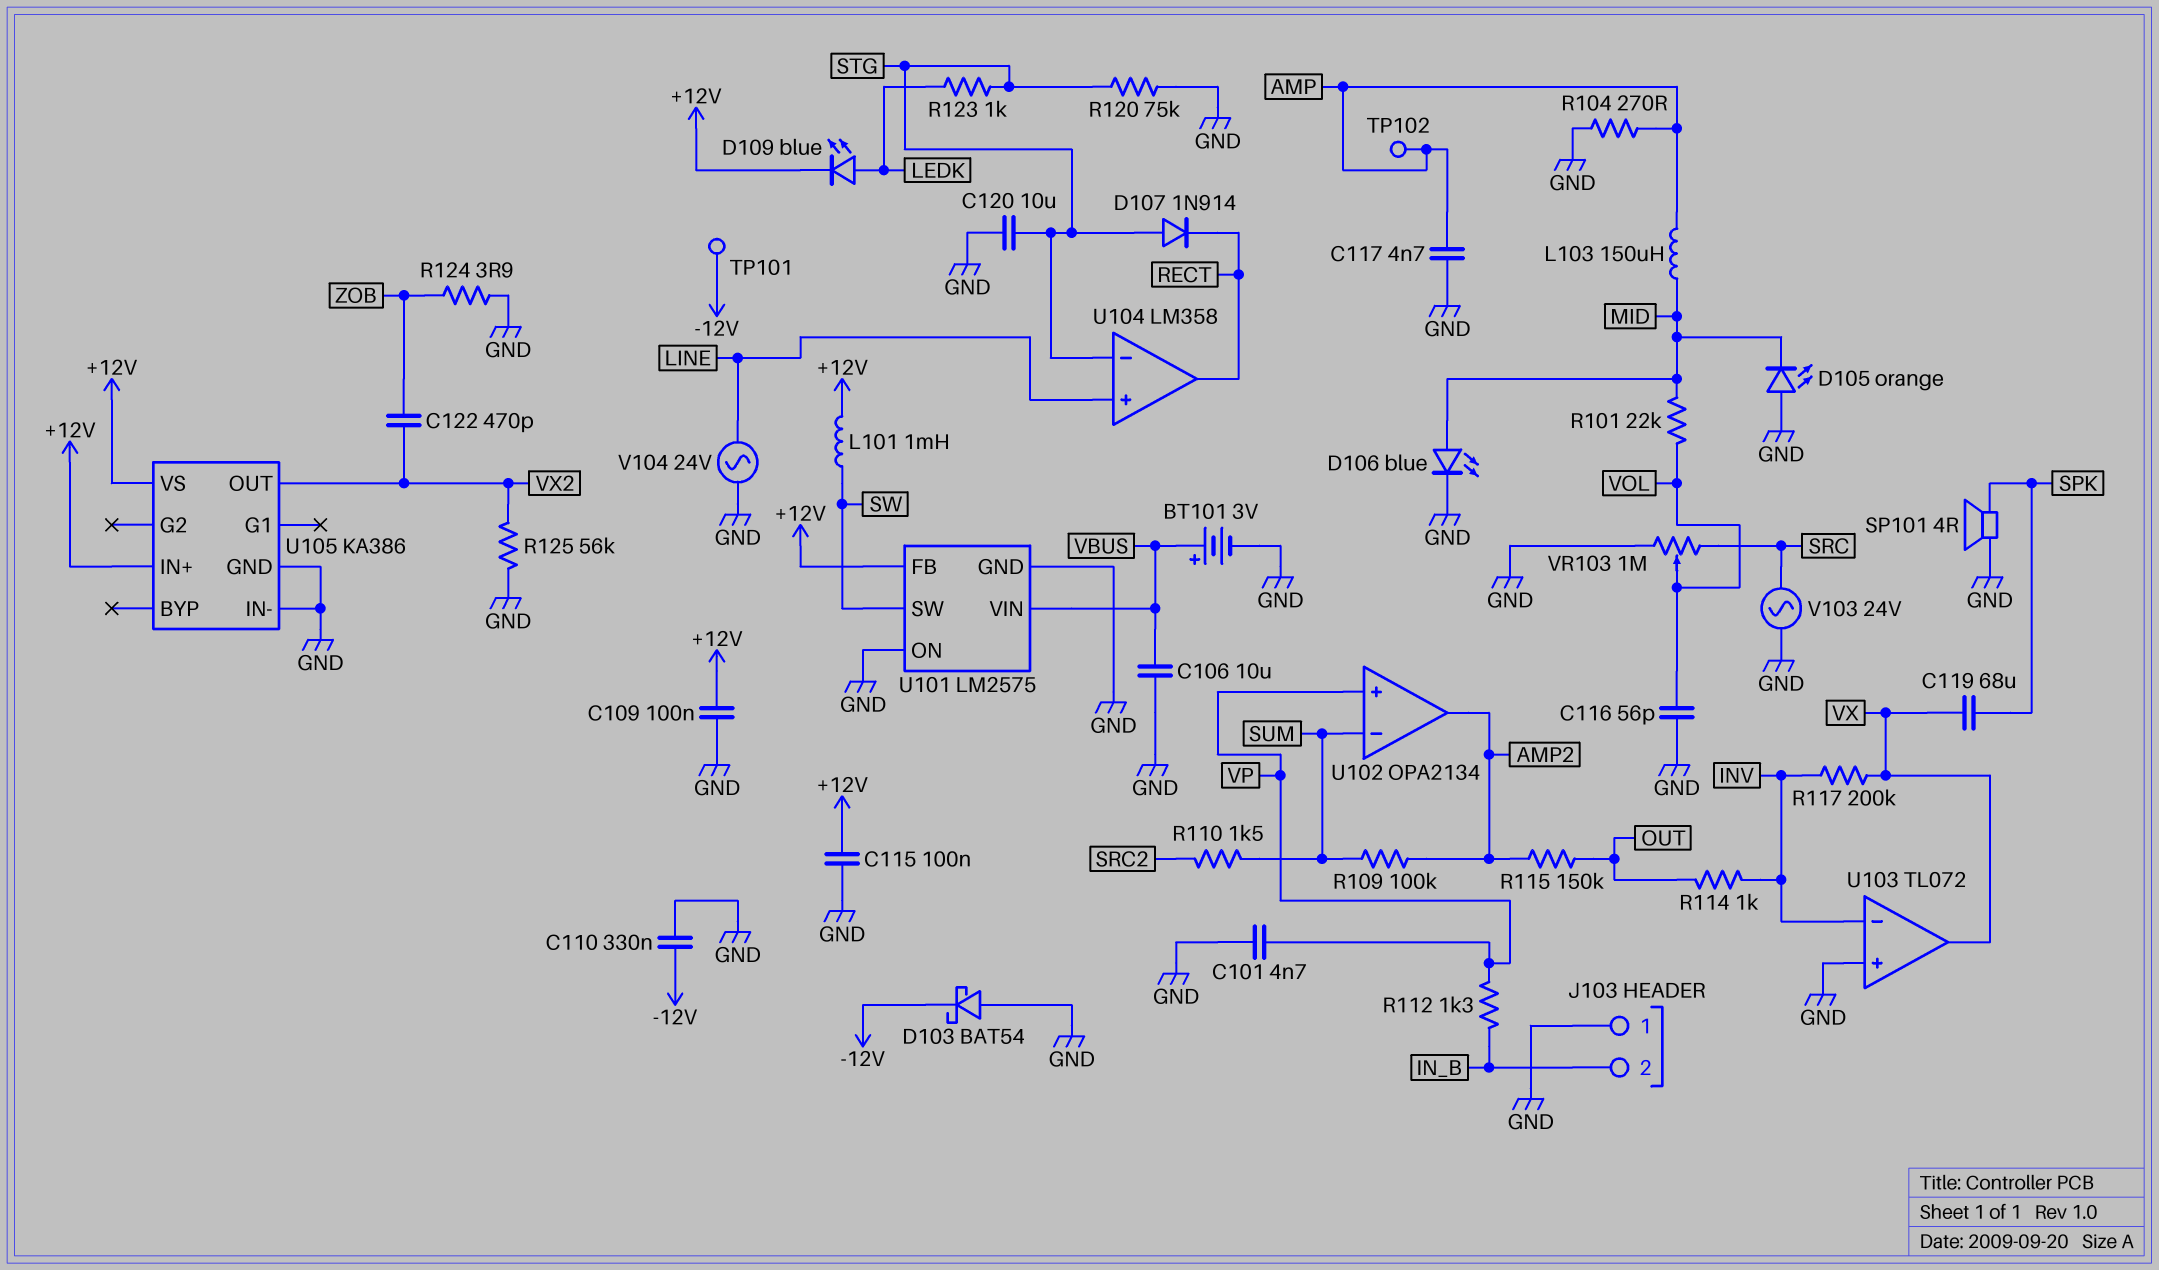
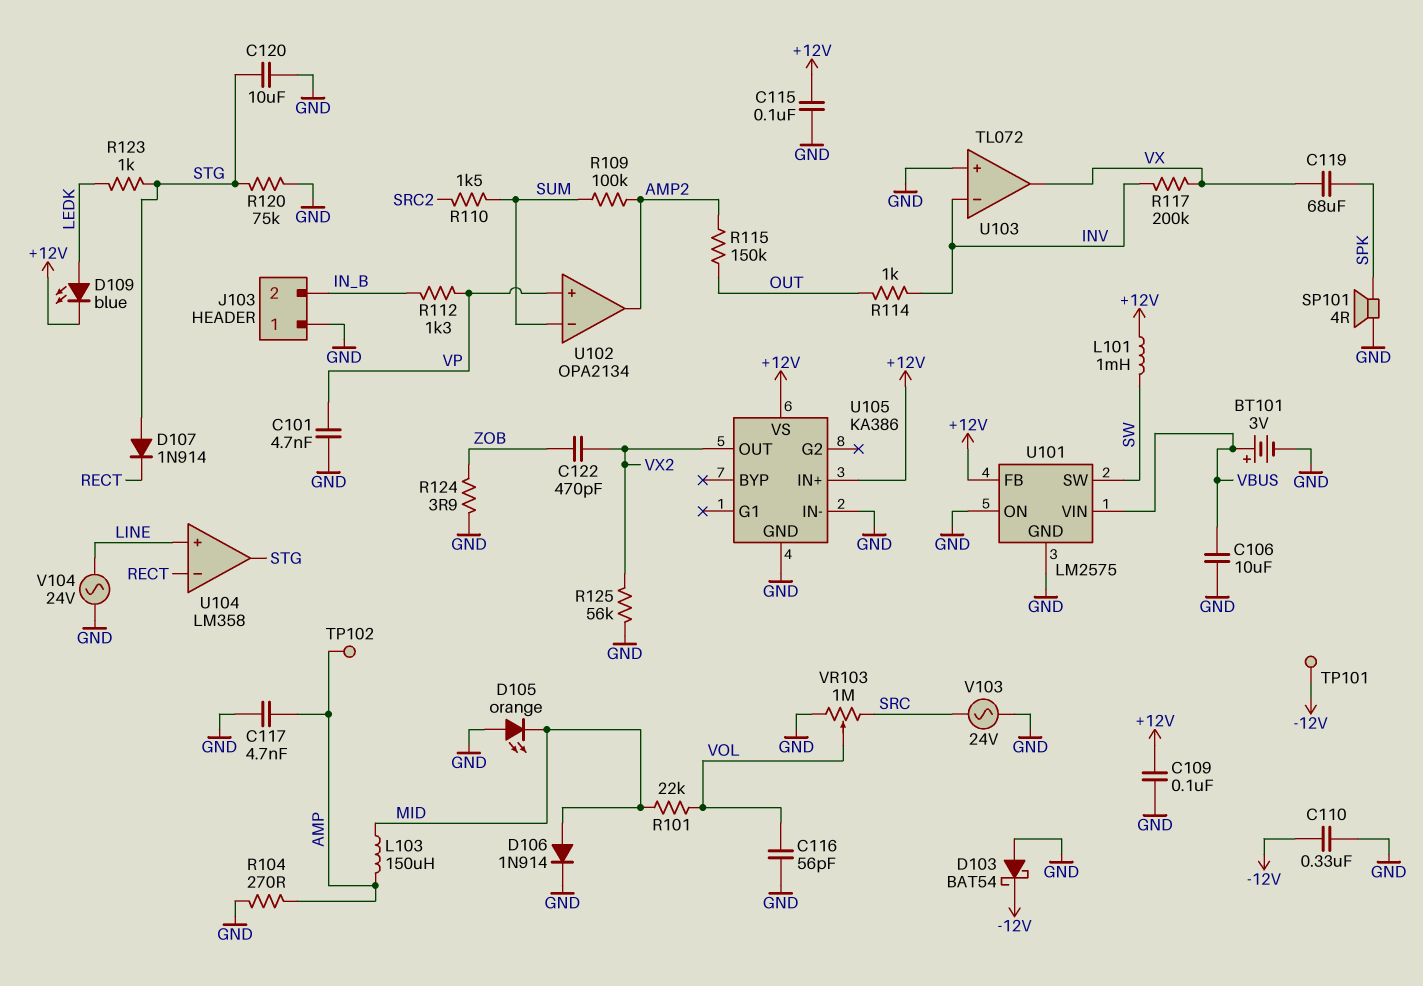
D106: LED blue (A MID, K GND) -> diode 1N914 (A MID, K GND)
U104 pin in-: STG -> RECT
U104 pin out: RECT -> STG

